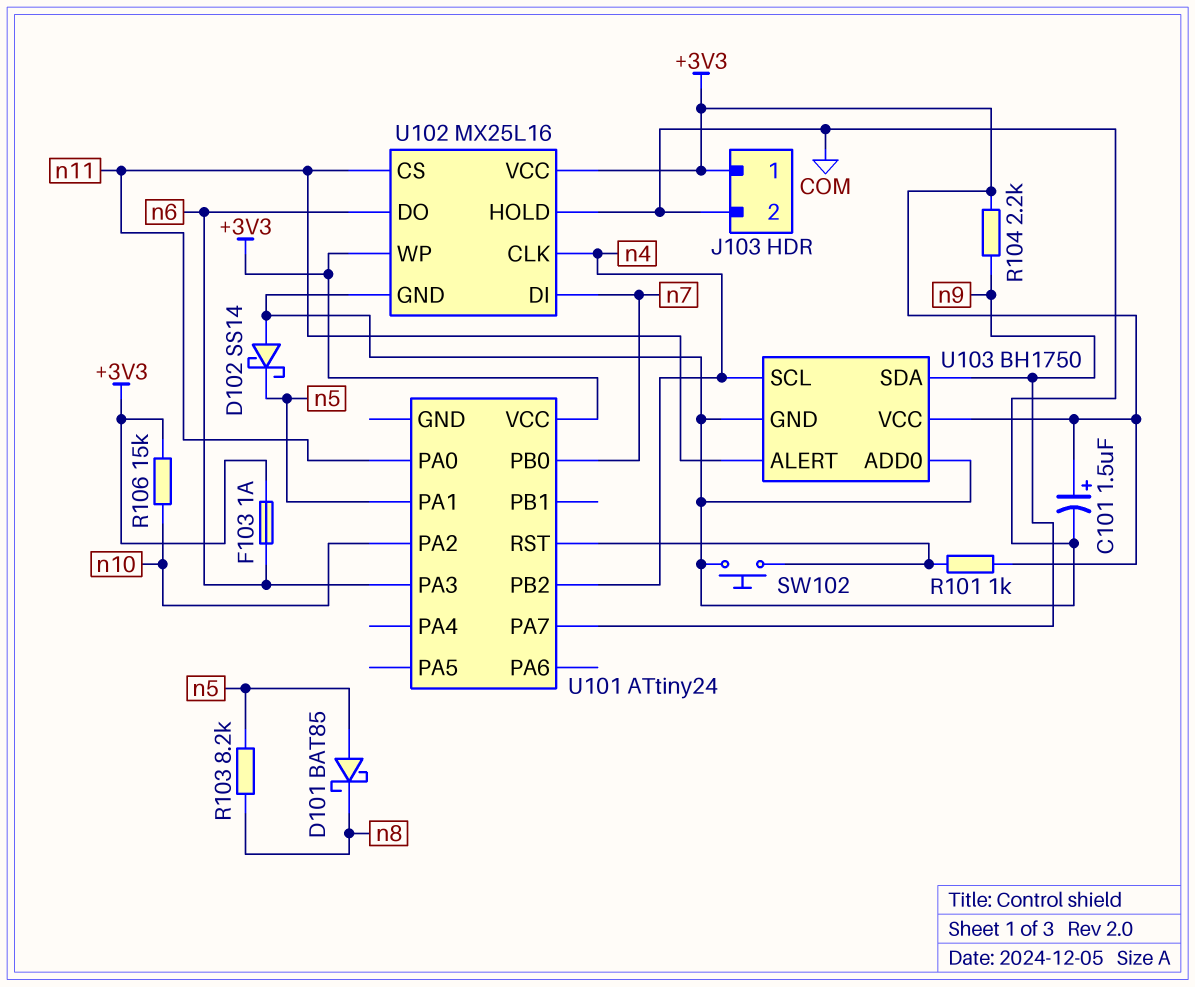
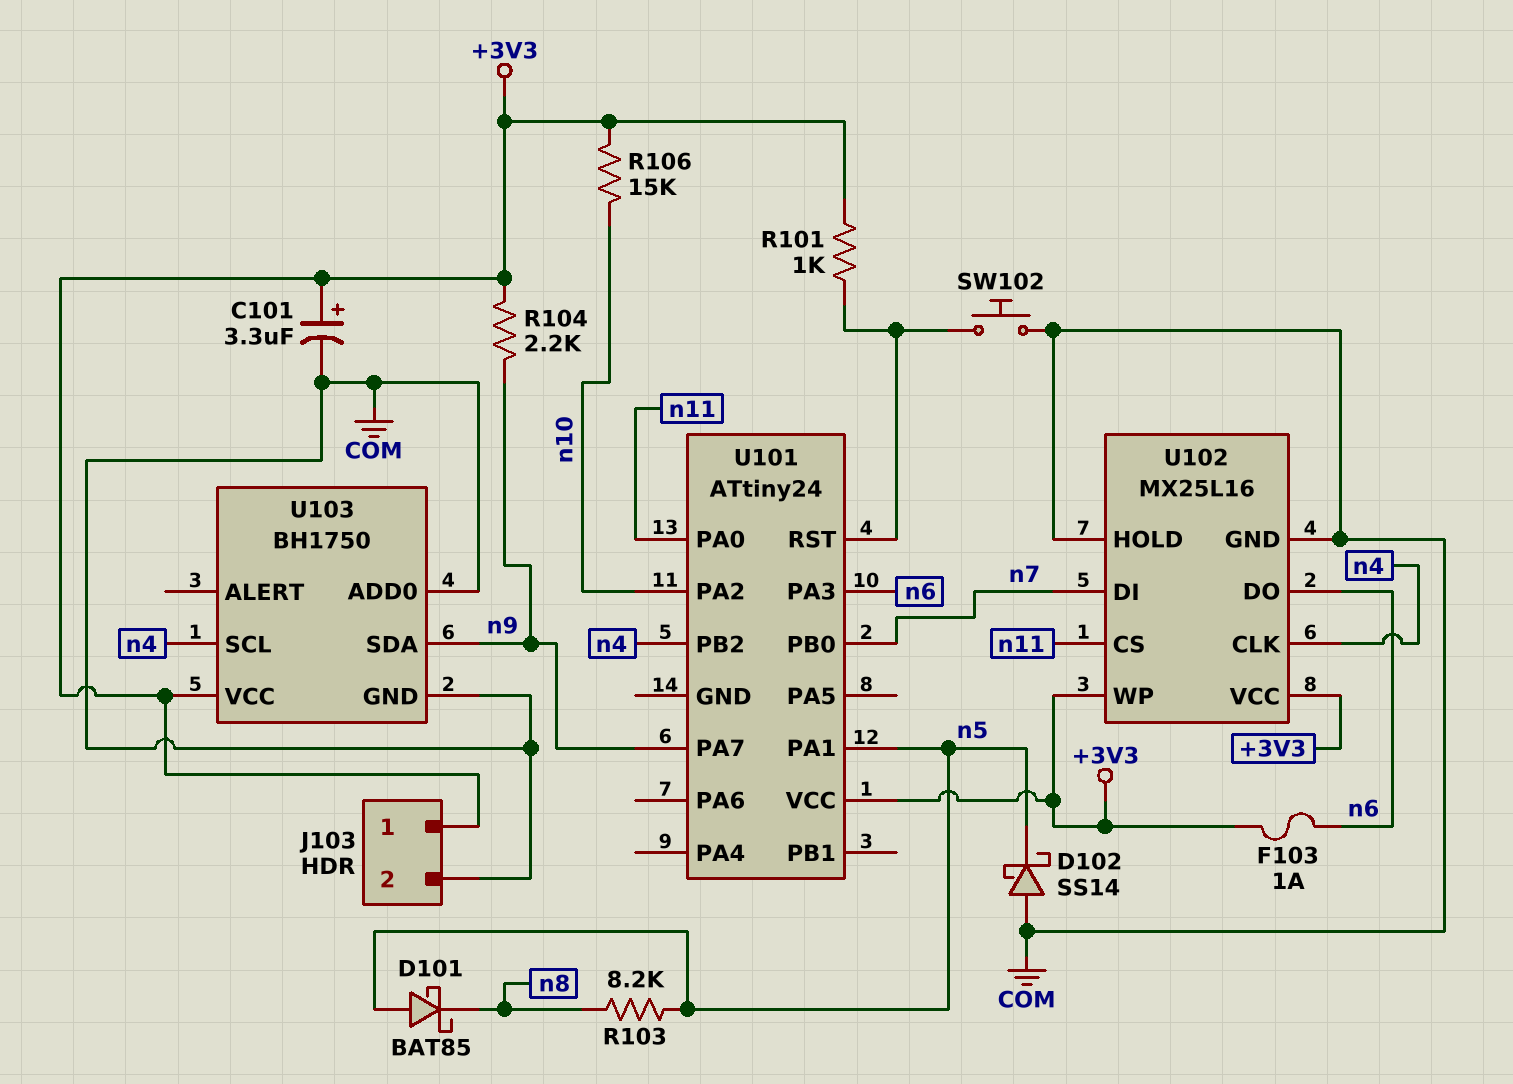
C101: 1.5uF (plus +3V3, minus COM) -> 3.3uF (plus +3V3, minus COM)
U103 pin ALERT: n11 -> none

